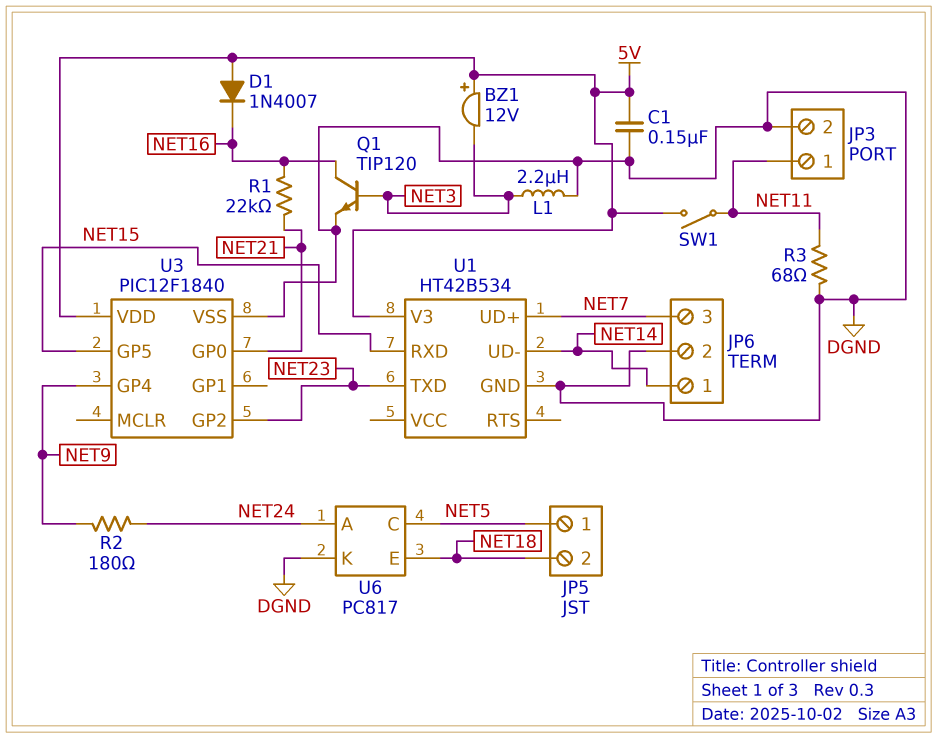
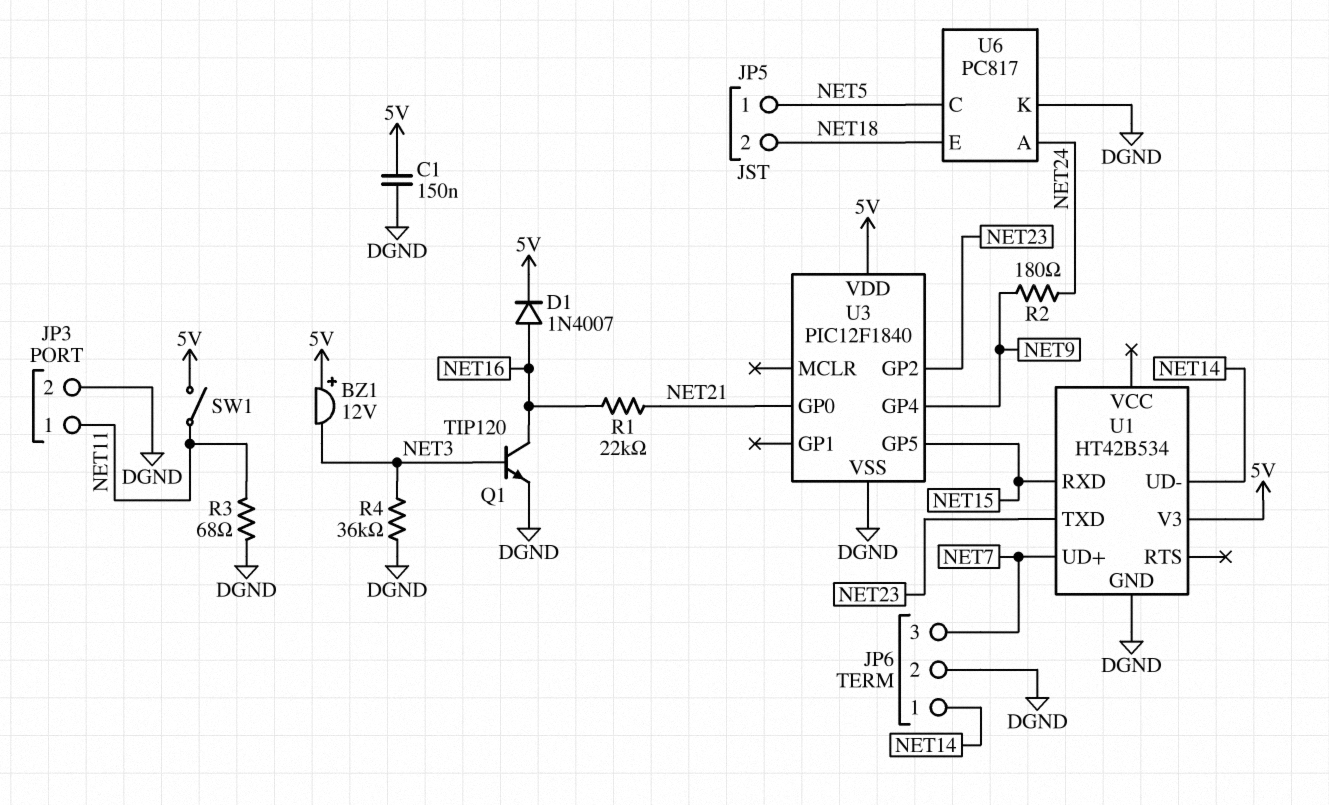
D1: diode 1N4007 (A 5V, K NET16) -> diode 1N4007 (A NET16, K 5V)
L1: 2.2uH (DGND, NET3) -> none
R4: none -> 36k (DGND, NET3)

